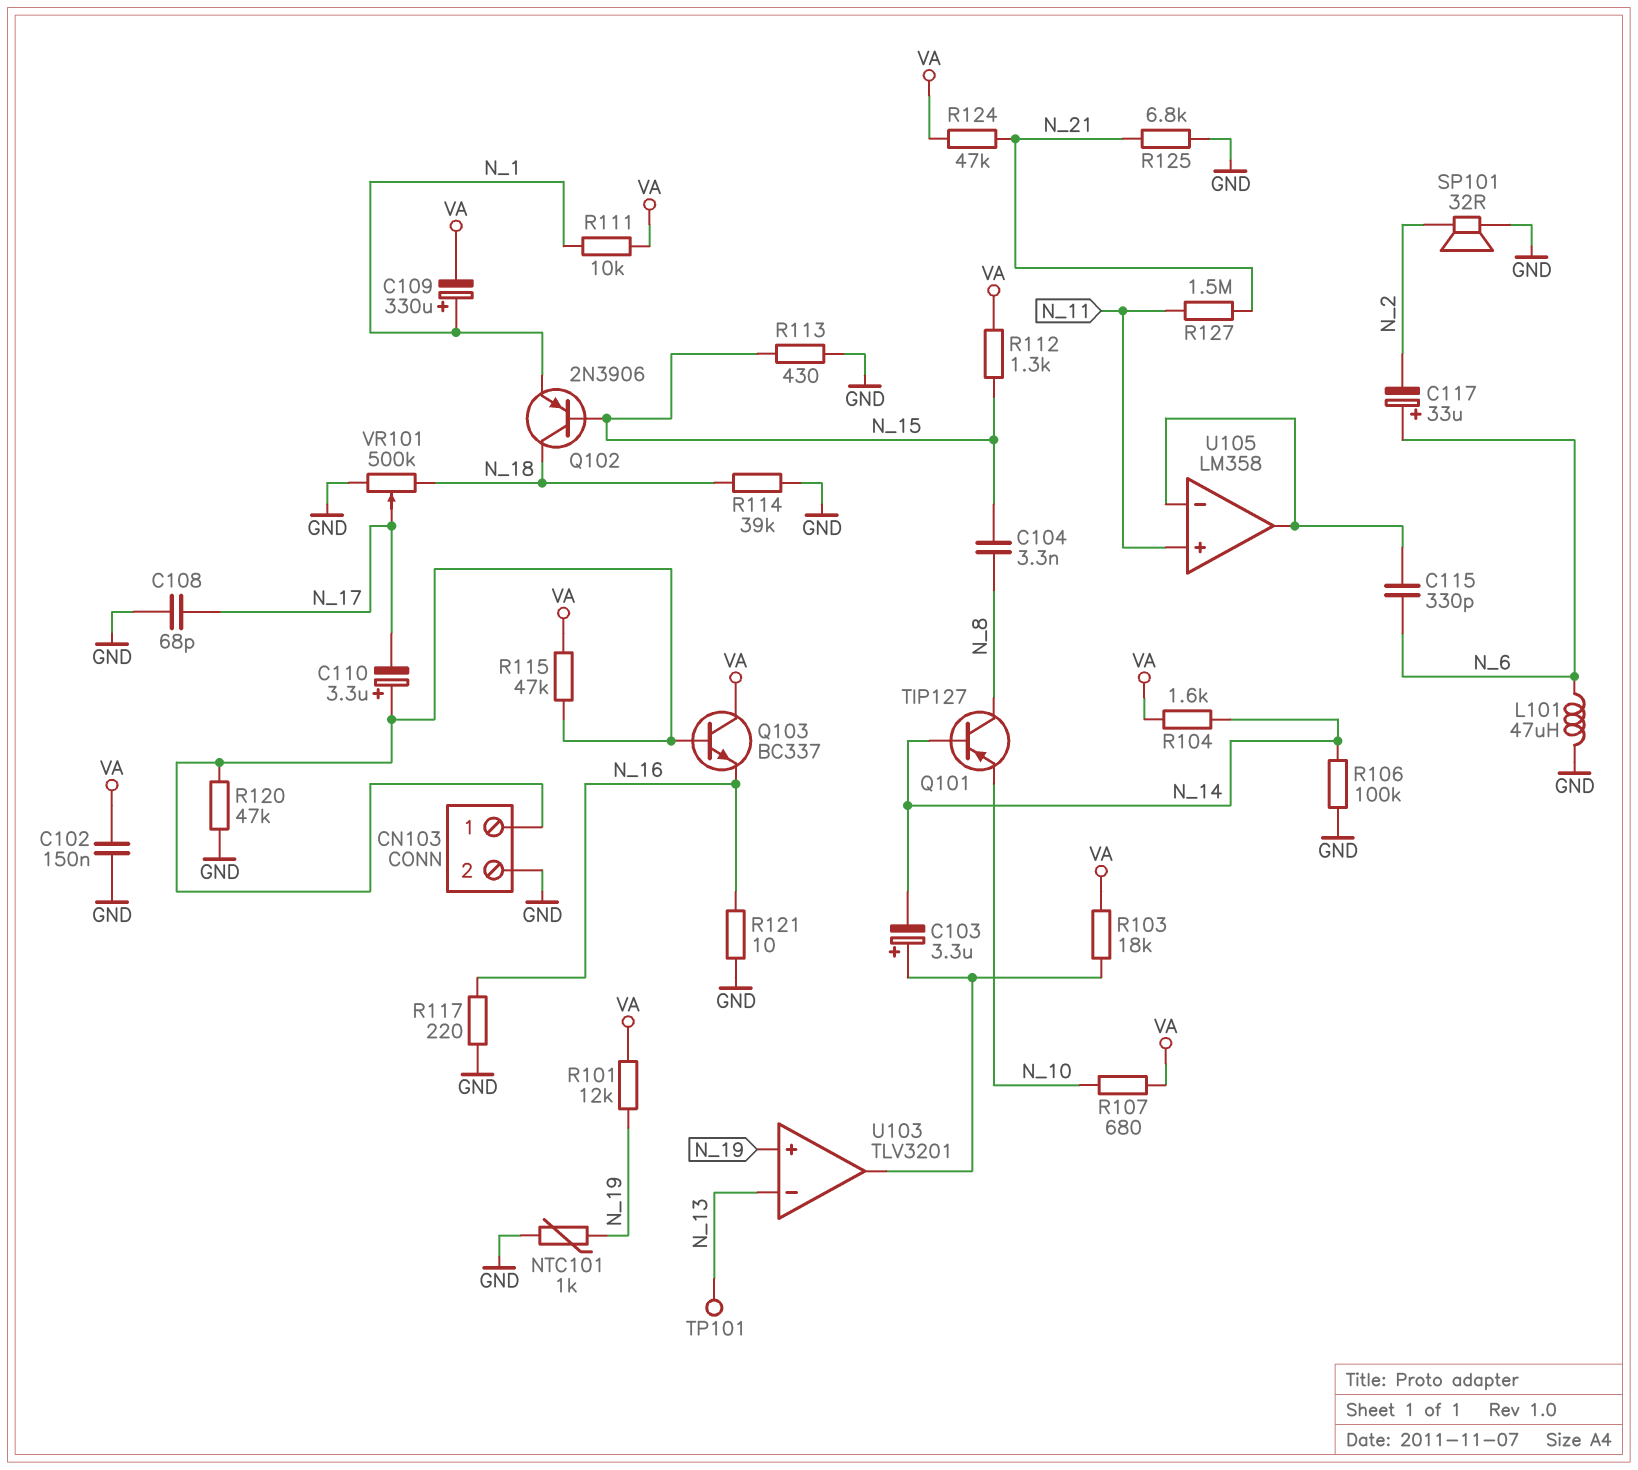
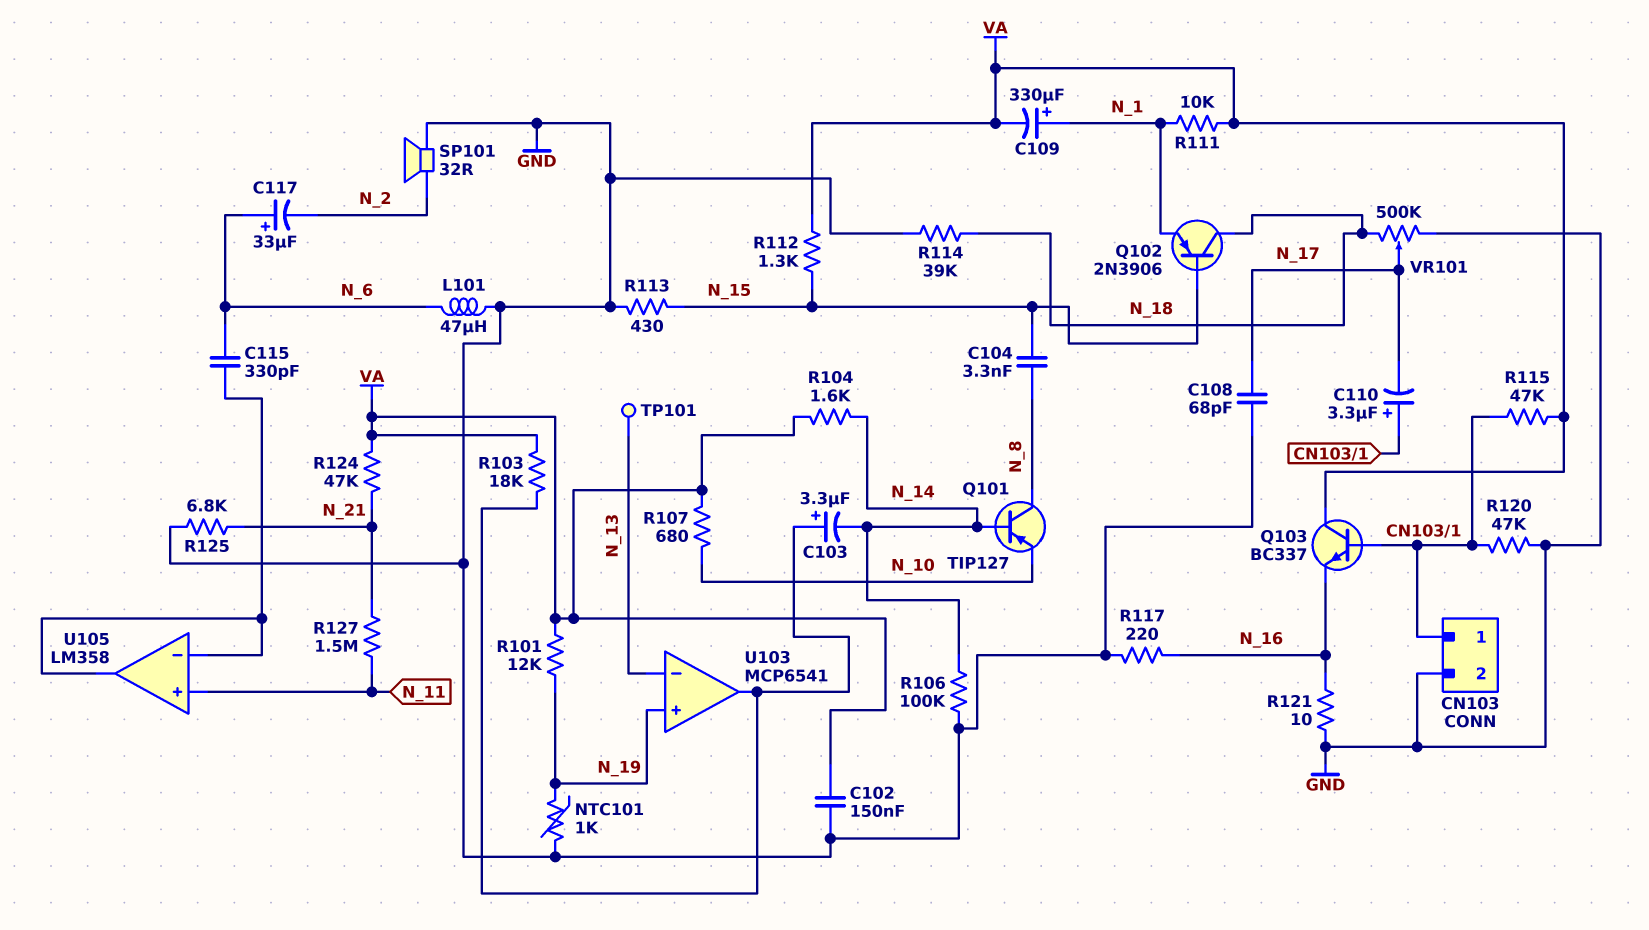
U103: TLV3201 -> MCP6541

